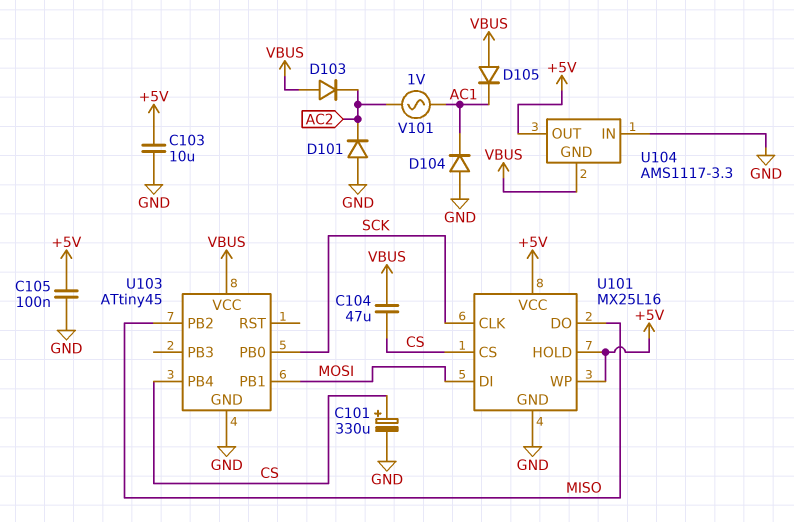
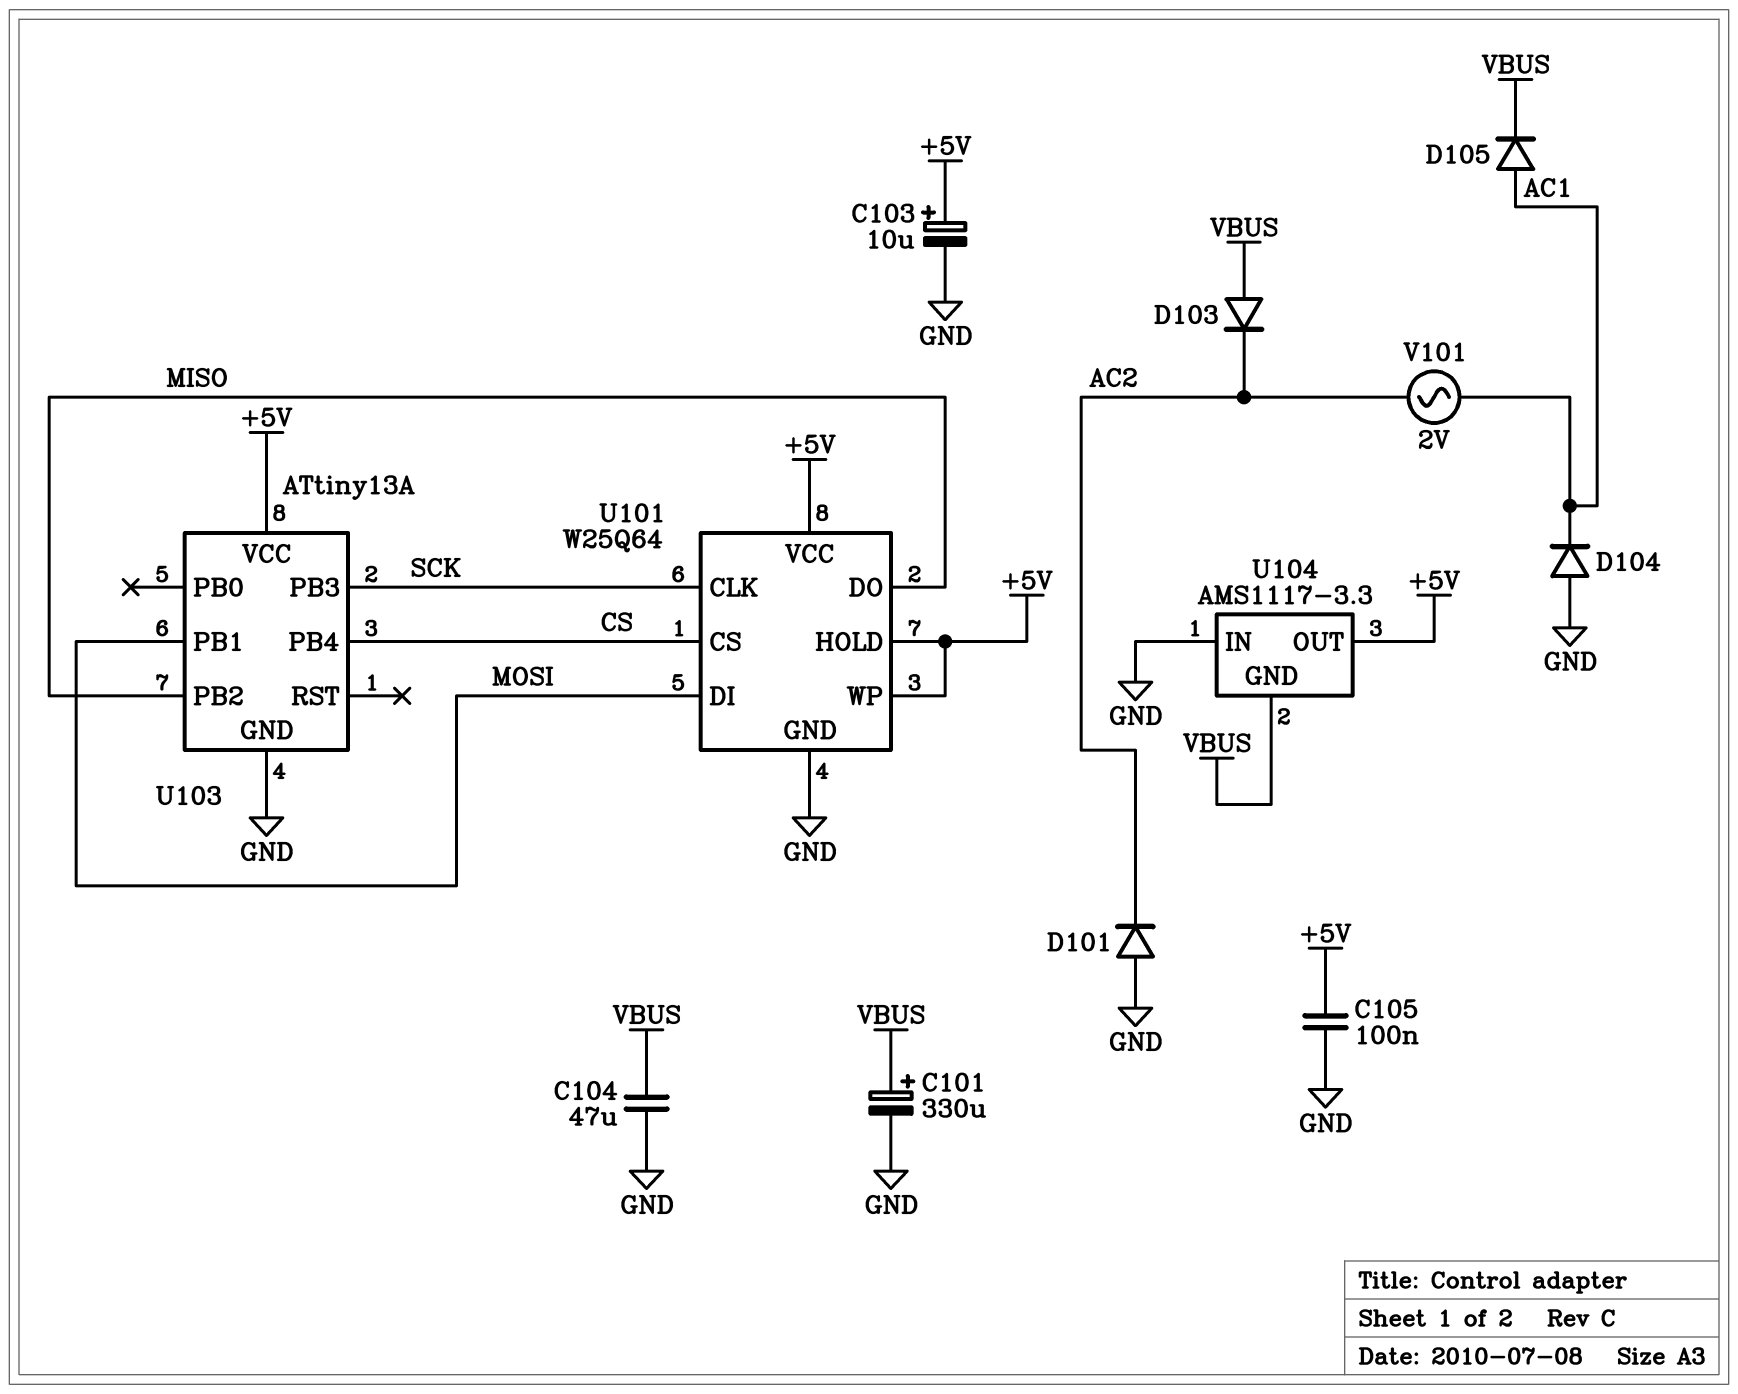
C101: 330uF (plus CS, minus GND) -> 330uF (plus VBUS, minus GND)
C103: 10uF (+5V, GND) -> 10uF (plus +5V, minus GND)
C104: 47uF (CS, VBUS) -> 47uF (GND, VBUS)
D105: diode (A VBUS, K AC1) -> diode (A AC1, K VBUS)
U101: MX25L16 -> W25Q64
U103: ATtiny45 -> ATtiny13A
U103 pin PB0: SCK -> none
U103 pin PB3: none -> SCK
U103 pin VCC: VBUS -> +5V
V101: AC 1V (AC1, AC2) -> AC 2V (AC1, AC2)

